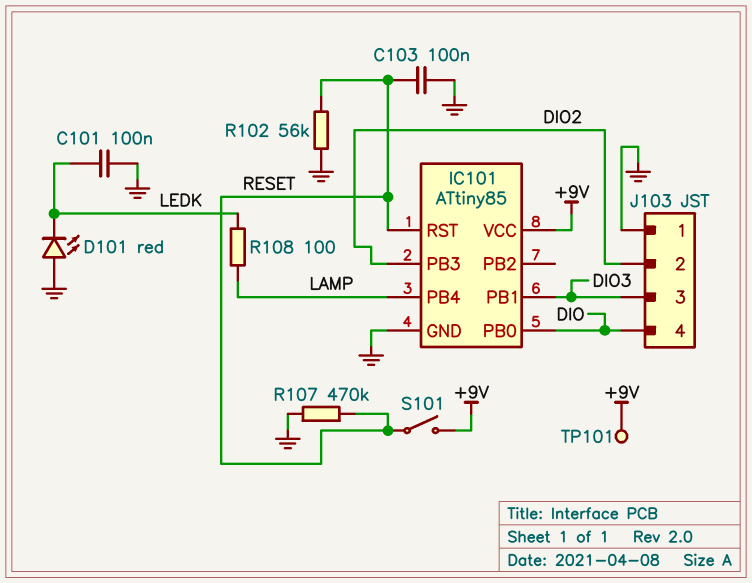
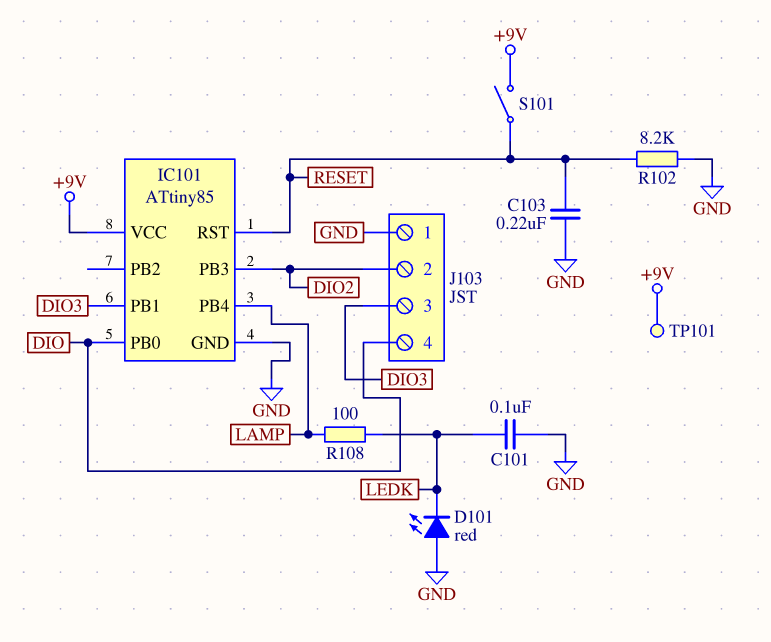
C103: 100nF (GND, RESET) -> 220nF (GND, RESET)
R102: 56k (GND, RESET) -> 8.2k (GND, RESET)
R107: 470k (GND, RESET) -> none

